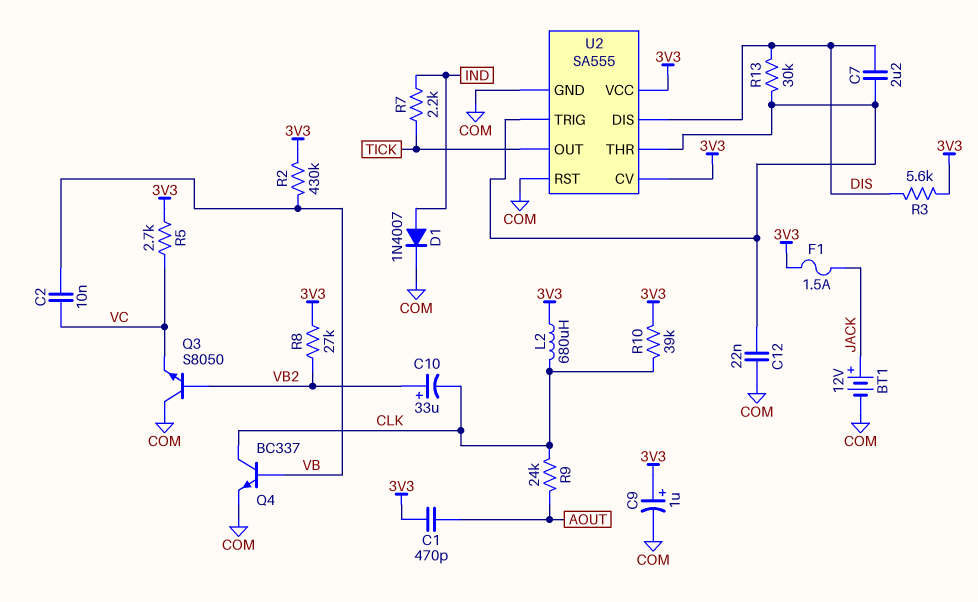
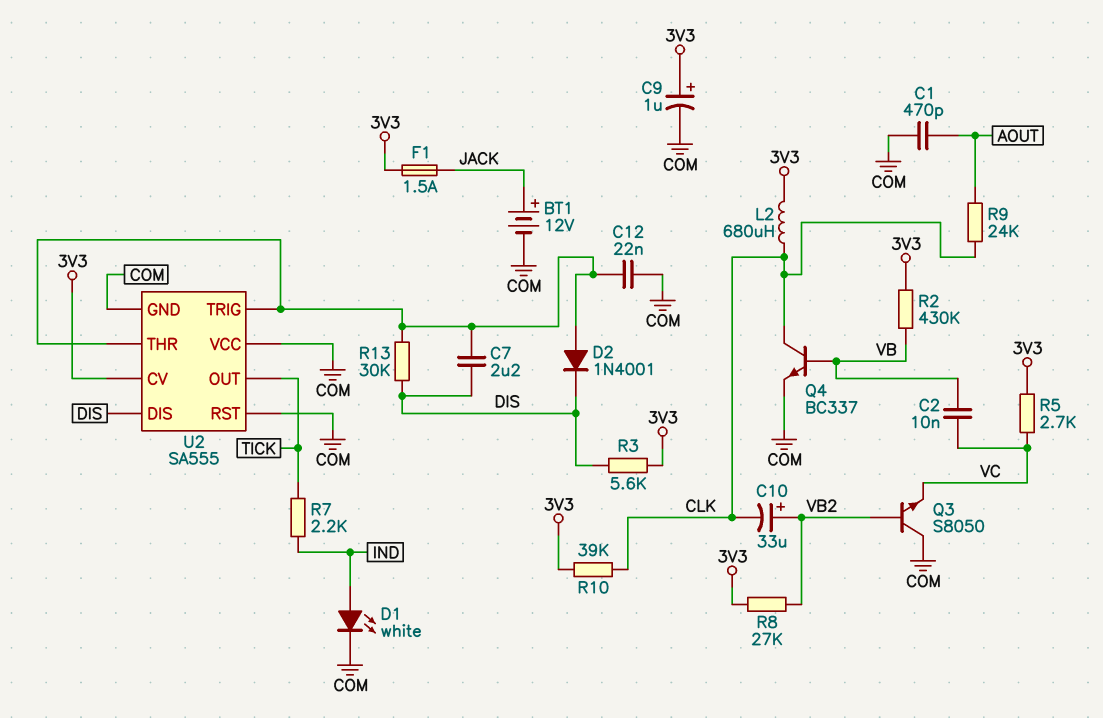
C1: 470pF (3V3, AOUT) -> 470pF (AOUT, COM)
D1: diode 1N4007 (A IND, K COM) -> LED white (A IND, K COM)
D2: none -> diode 1N4001 (A U2/THR, K DIS)
U2 pin VCC: 3V3 -> COM

